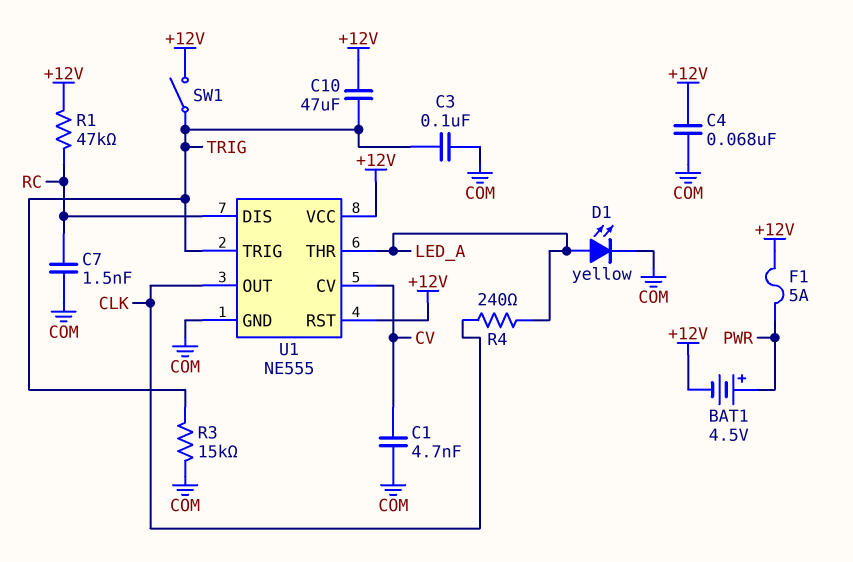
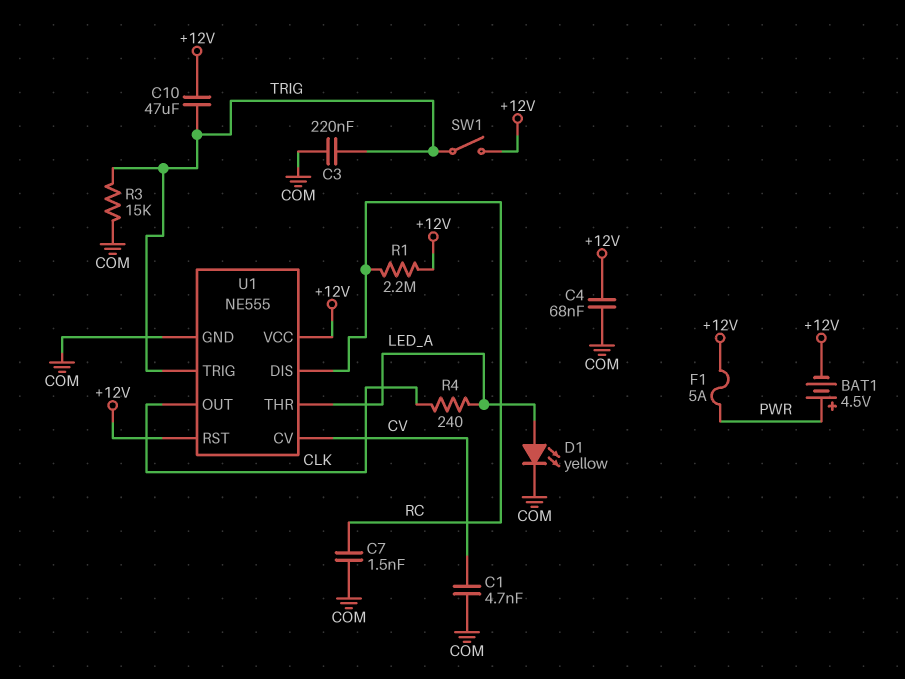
C3: 100nF (COM, TRIG) -> 220nF (COM, TRIG)
R1: 47k (+12V, RC) -> 2.2M (+12V, RC)

